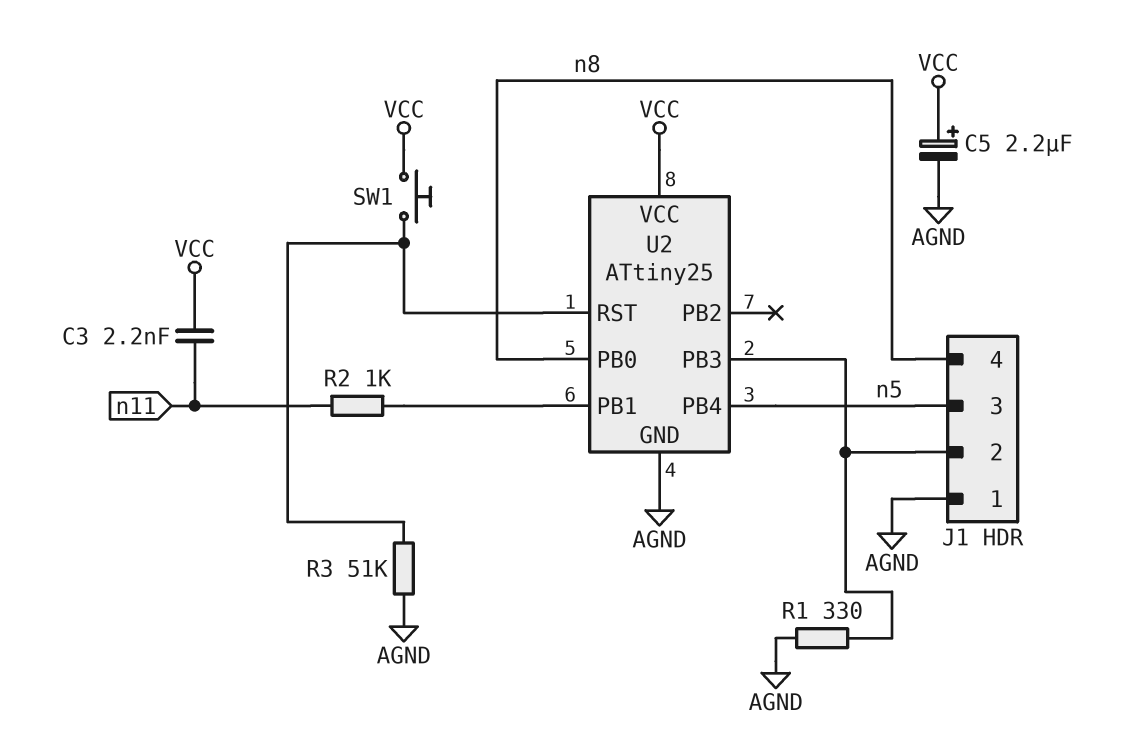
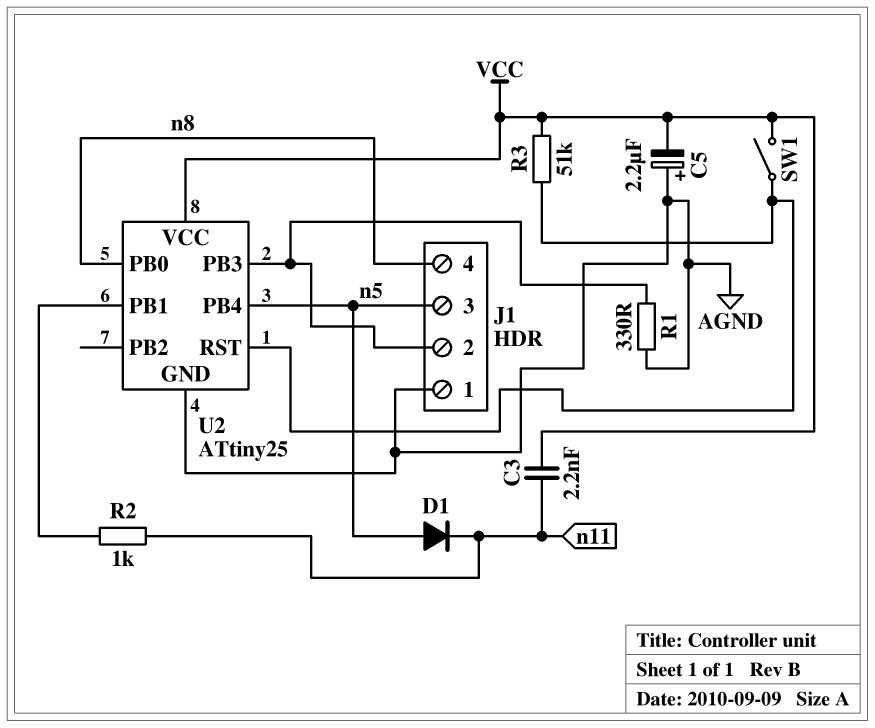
C5: 2.2uF (plus VCC, minus AGND) -> 2.2uF (plus AGND, minus VCC)
D1: none -> diode (A n5, K n11)
R3: 51k (AGND, U2/RST) -> 51k (U2/RST, VCC)
SW1: button (U2/RST, VCC) -> switch (U2/RST, VCC)

